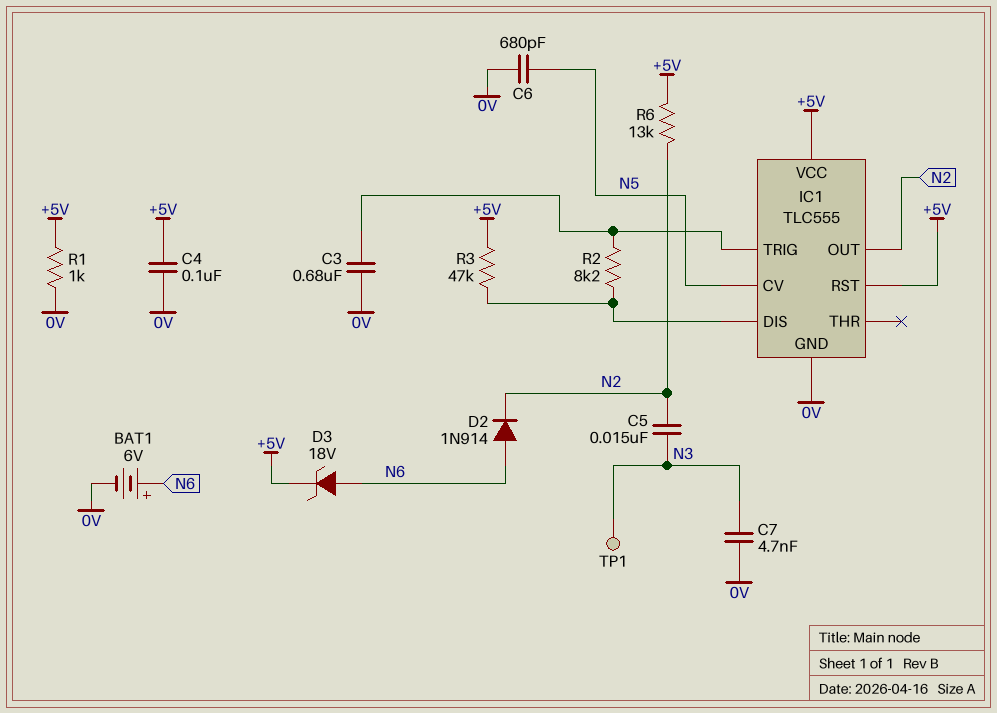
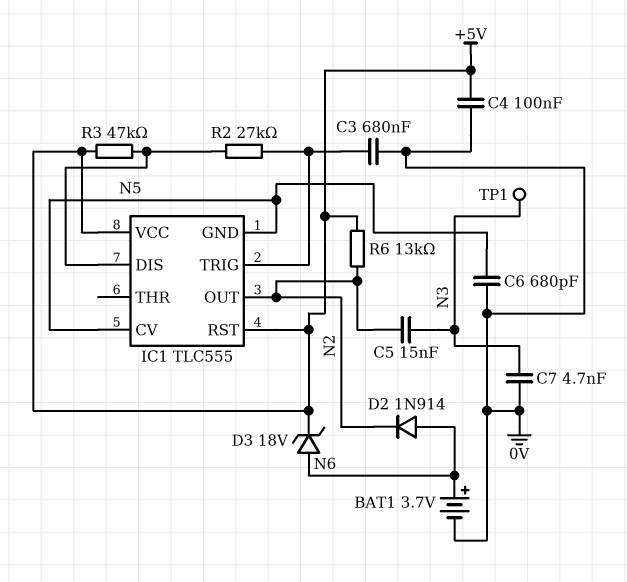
BAT1: 6V (plus N6, minus 0V) -> 3.7V (plus N6, minus 0V)
IC1 pin GND: 0V -> N5
R1: 1k (+5V, 0V) -> none
R2: 8.2k (IC1/DIS, IC1/TRIG) -> 27k (IC1/DIS, IC1/TRIG)

